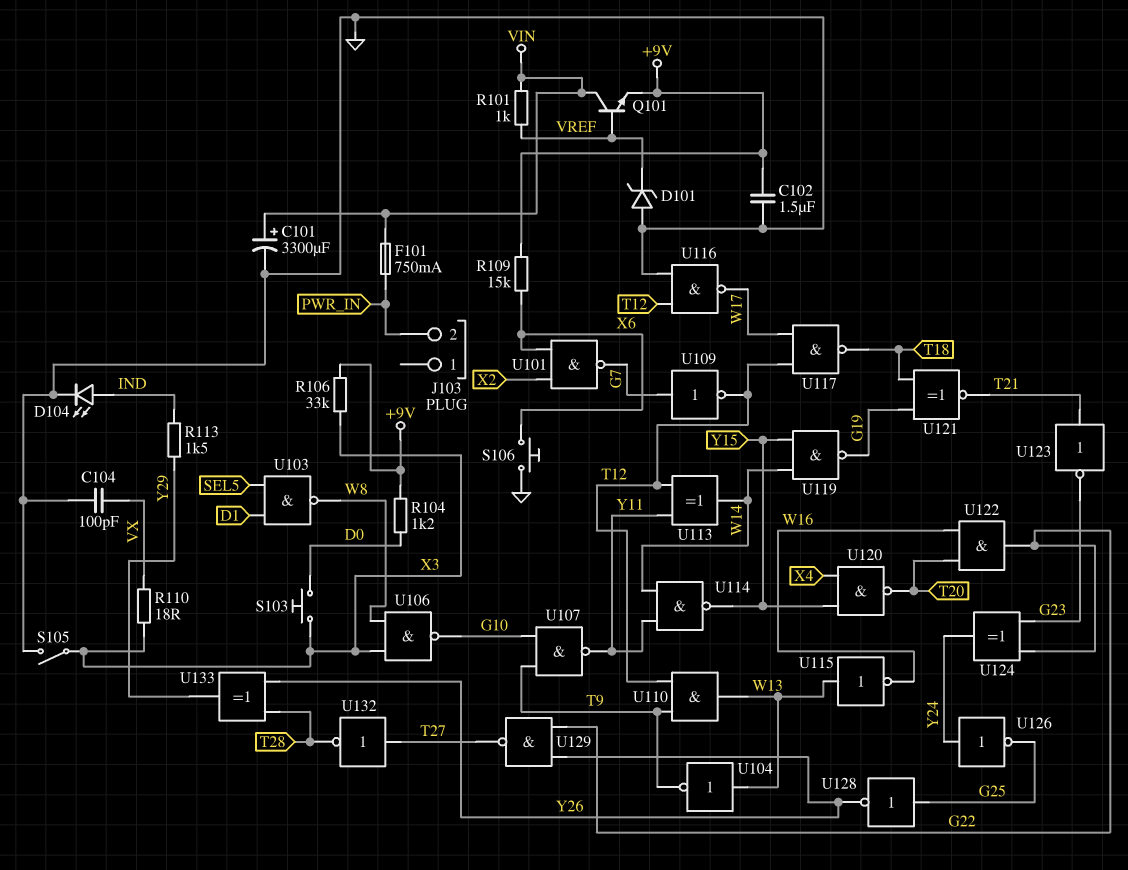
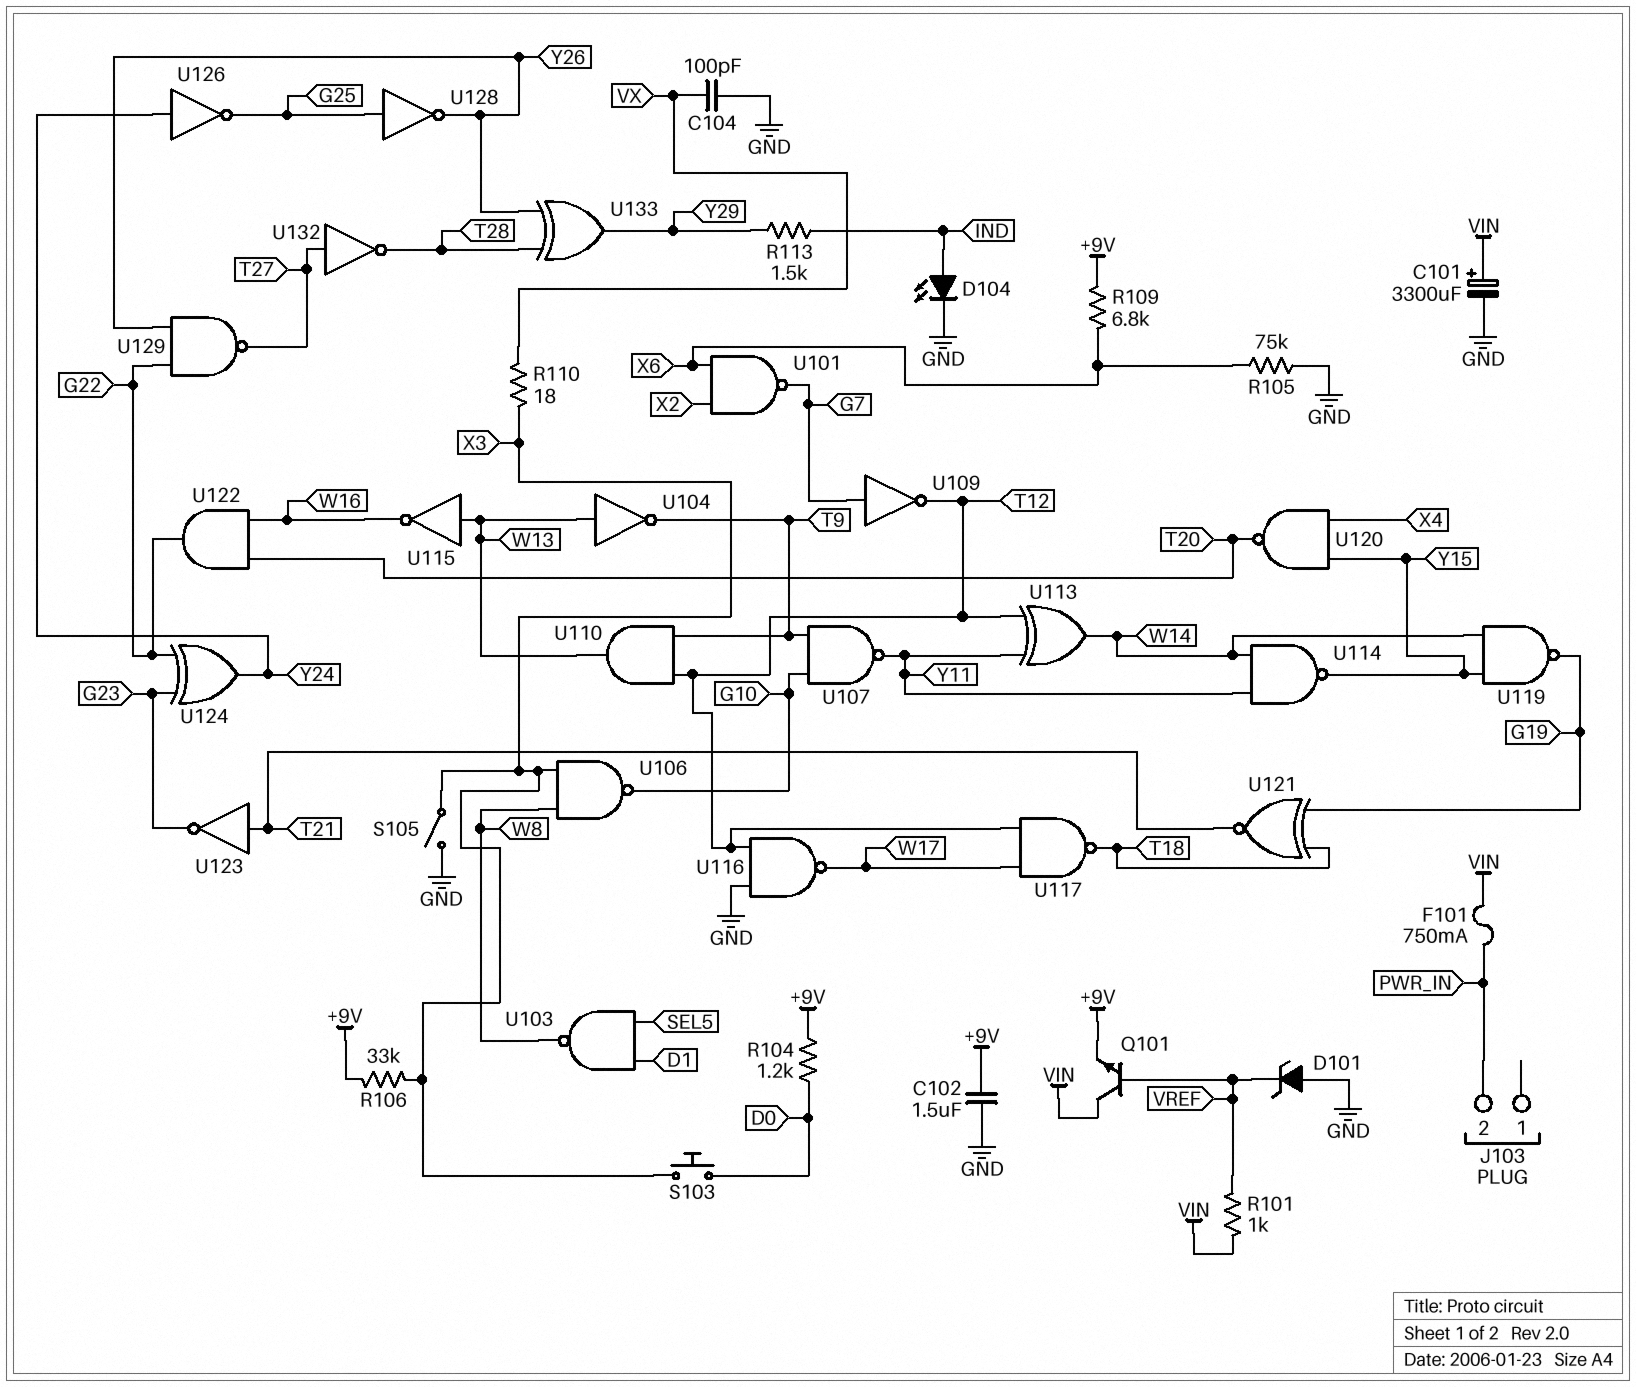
R105: none -> 75k (GND, X6)
R109: 15k (+9V, X6) -> 6.8k (+9V, X6)
S106: button (GND, X6) -> none

